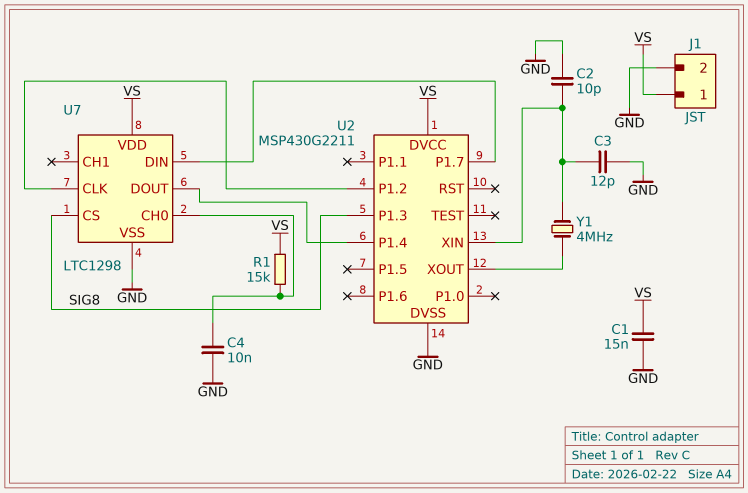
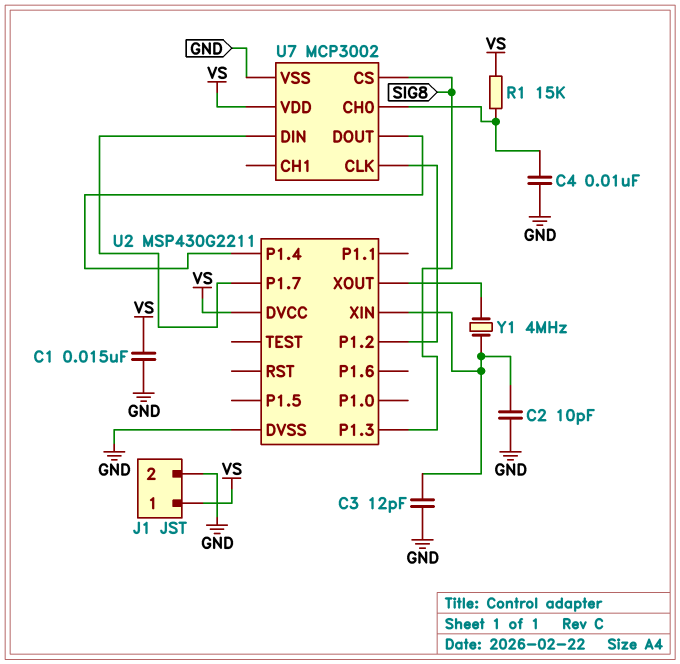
U7: LTC1298 -> MCP3002

